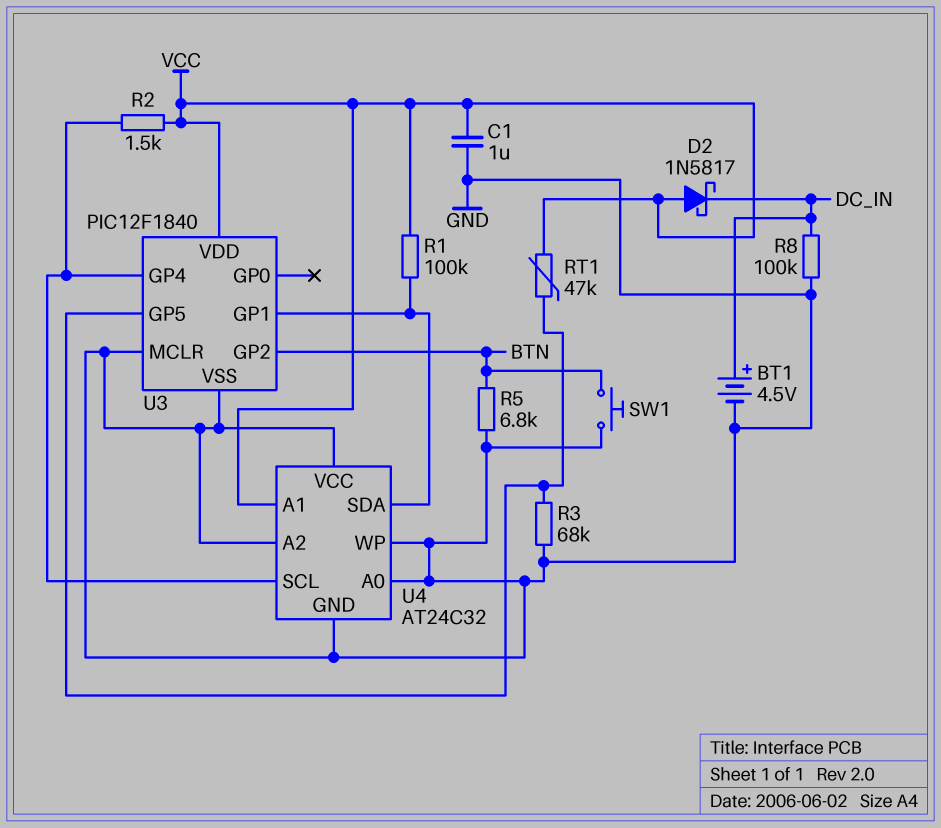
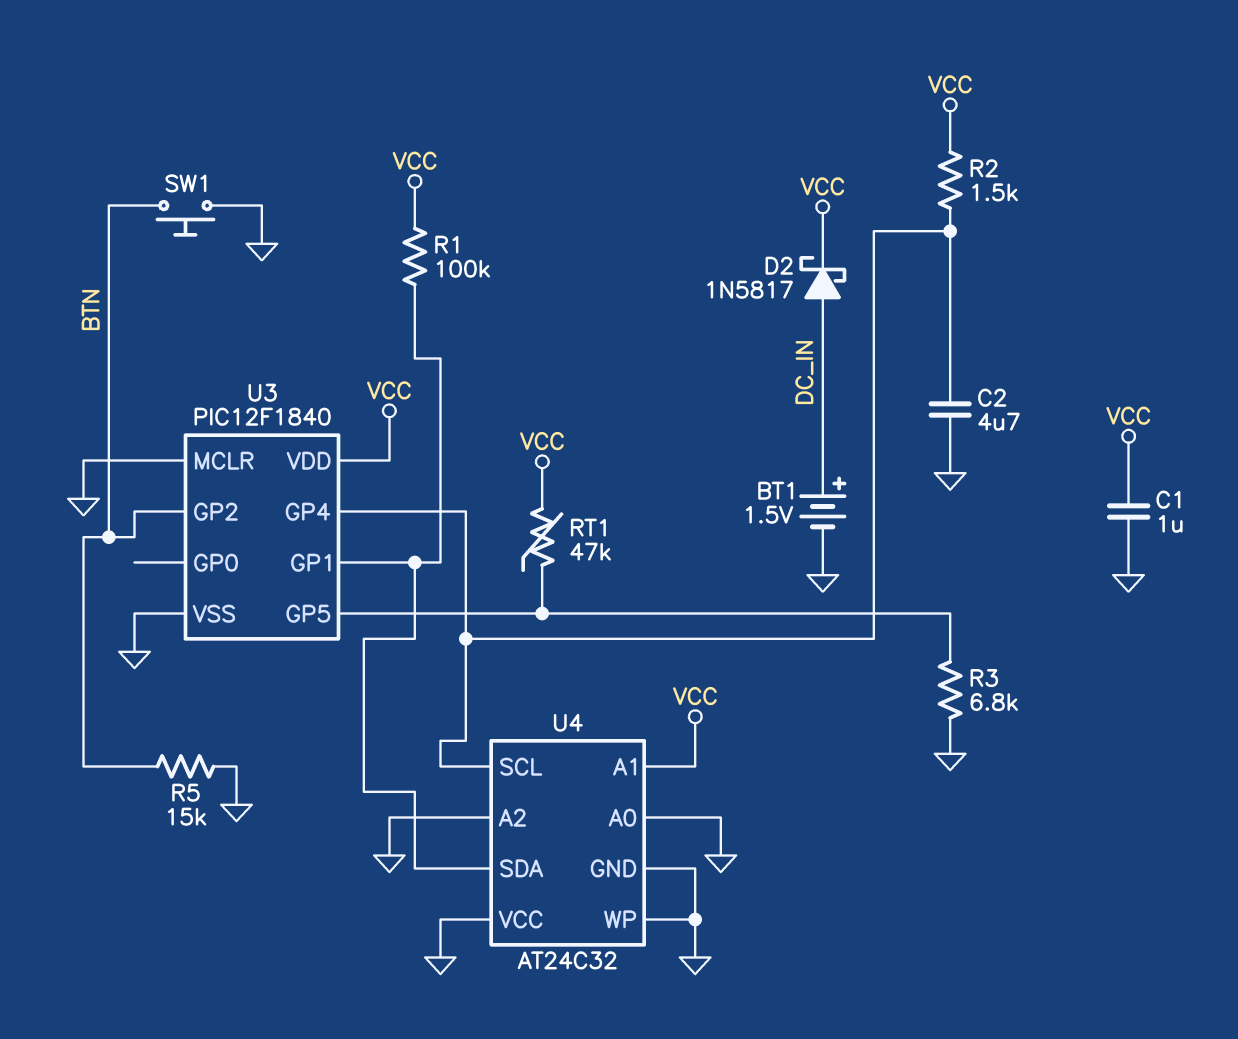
BT1: 4.5V (plus DC_IN, minus GND) -> 1.5V (plus DC_IN, minus GND)
C2: none -> 4.7uF (GND, U3/GP4)
D2: schottky 1N5817 (A VCC, K DC_IN) -> schottky 1N5817 (A DC_IN, K VCC)
R3: 68k (GND, U3/GP5) -> 6.8k (GND, U3/GP5)
R5: 6.8k (BTN, GND) -> 15k (BTN, GND)
R8: 100k (DC_IN, GND) -> none

